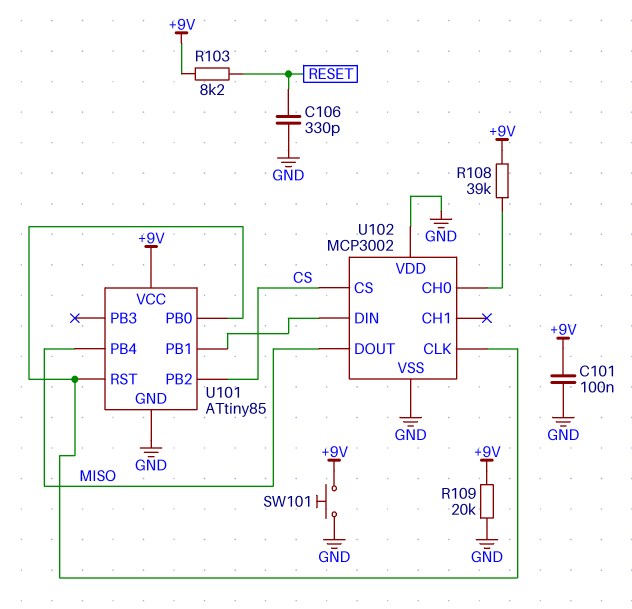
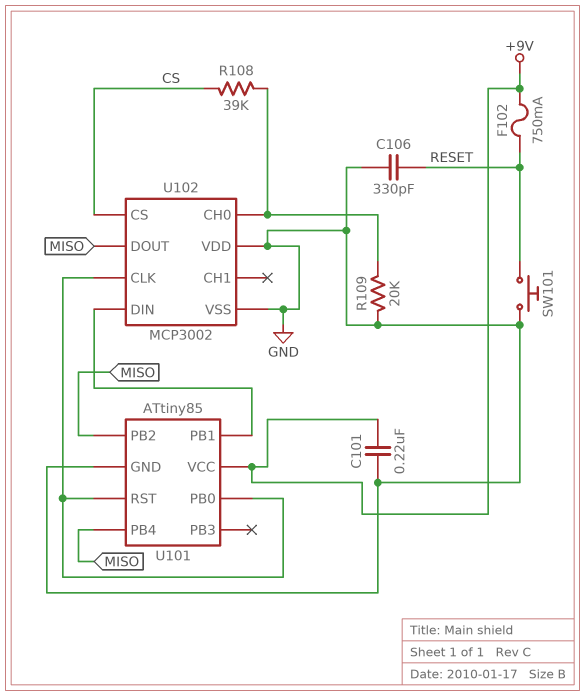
C101: 100nF (+9V, GND) -> 220nF (+9V, GND)
F102: none -> 750mA (+9V, RESET)
R103: 8.2k (+9V, RESET) -> none
R108: 39k (+9V, U102/CH0) -> 39k (CS, U102/CH0)
R109: 20k (+9V, GND) -> 20k (GND, U102/CH0)
SW101: button (+9V, GND) -> button (GND, RESET)
U101 pin PB2: CS -> MISO

